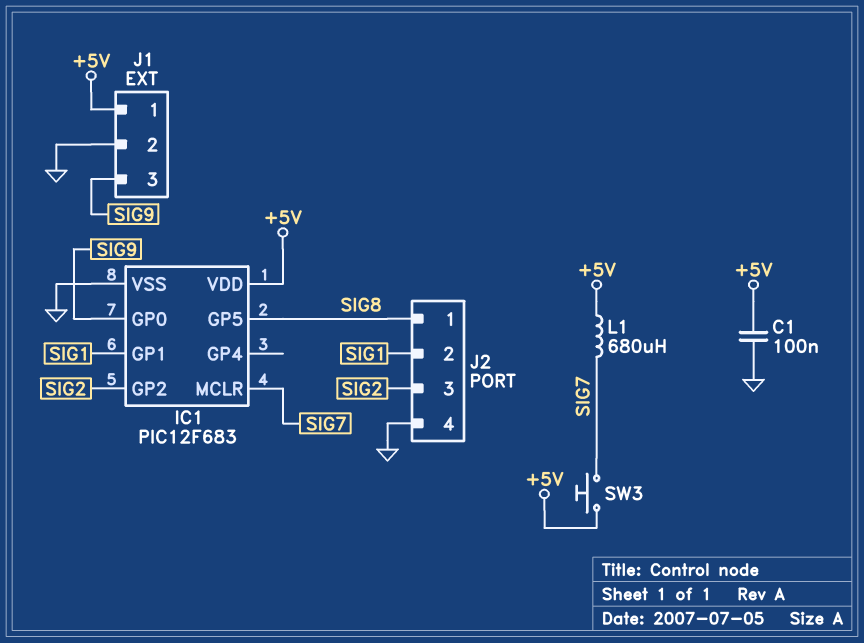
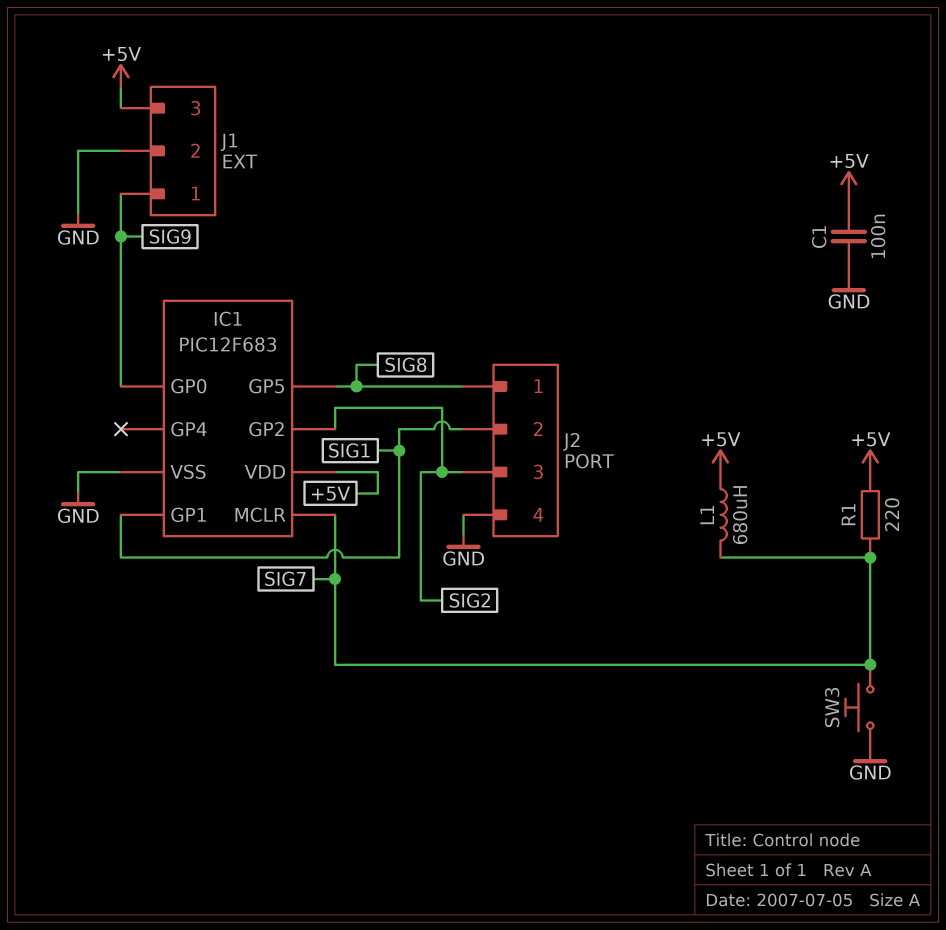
J1 pin 1: +5V -> SIG9
J1 pin 3: SIG9 -> +5V
R1: none -> 220 (+5V, SIG7)
SW3: button (+5V, SIG7) -> button (GND, SIG7)

